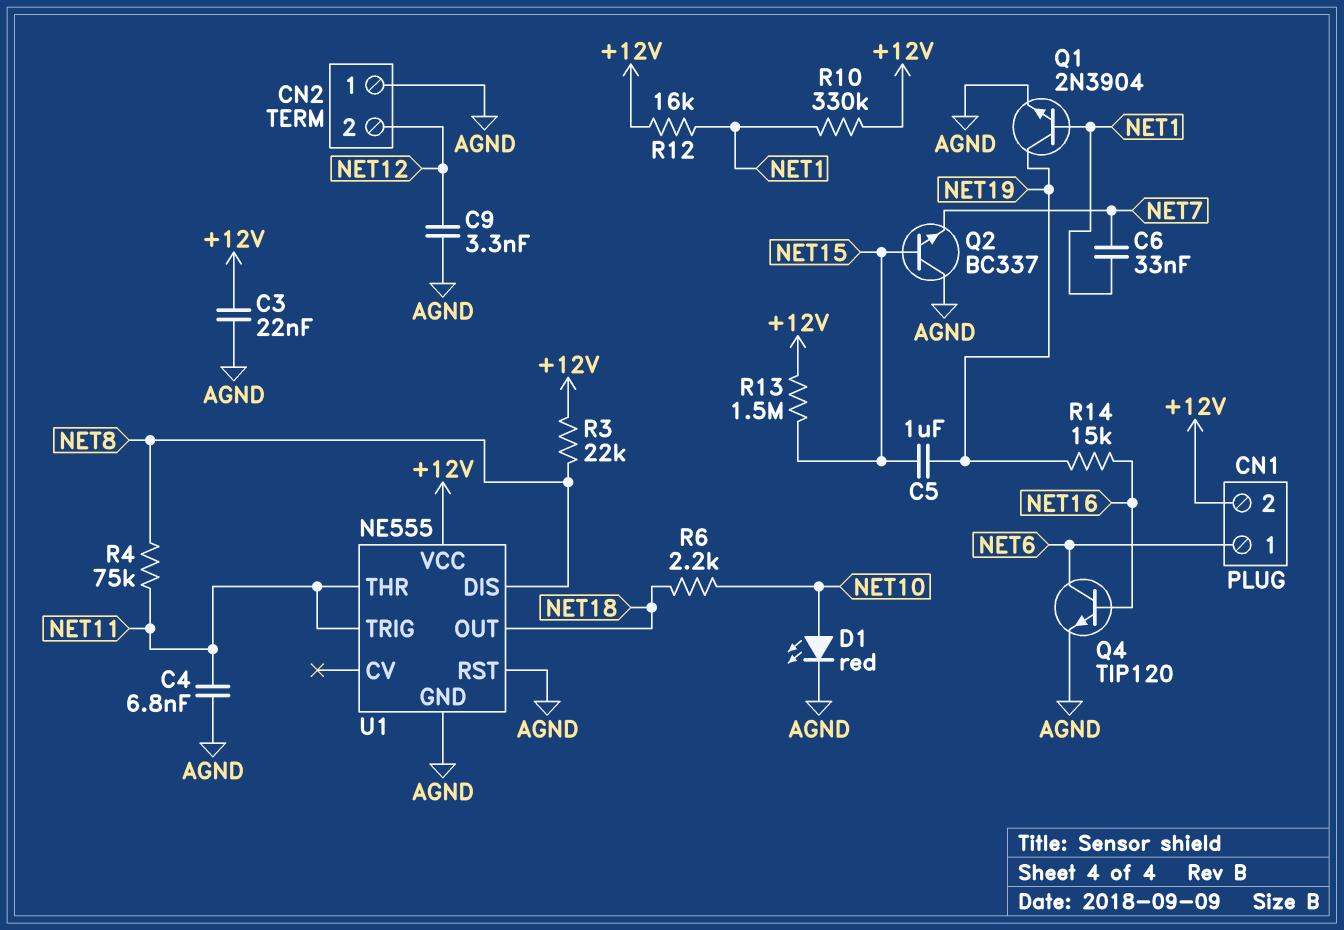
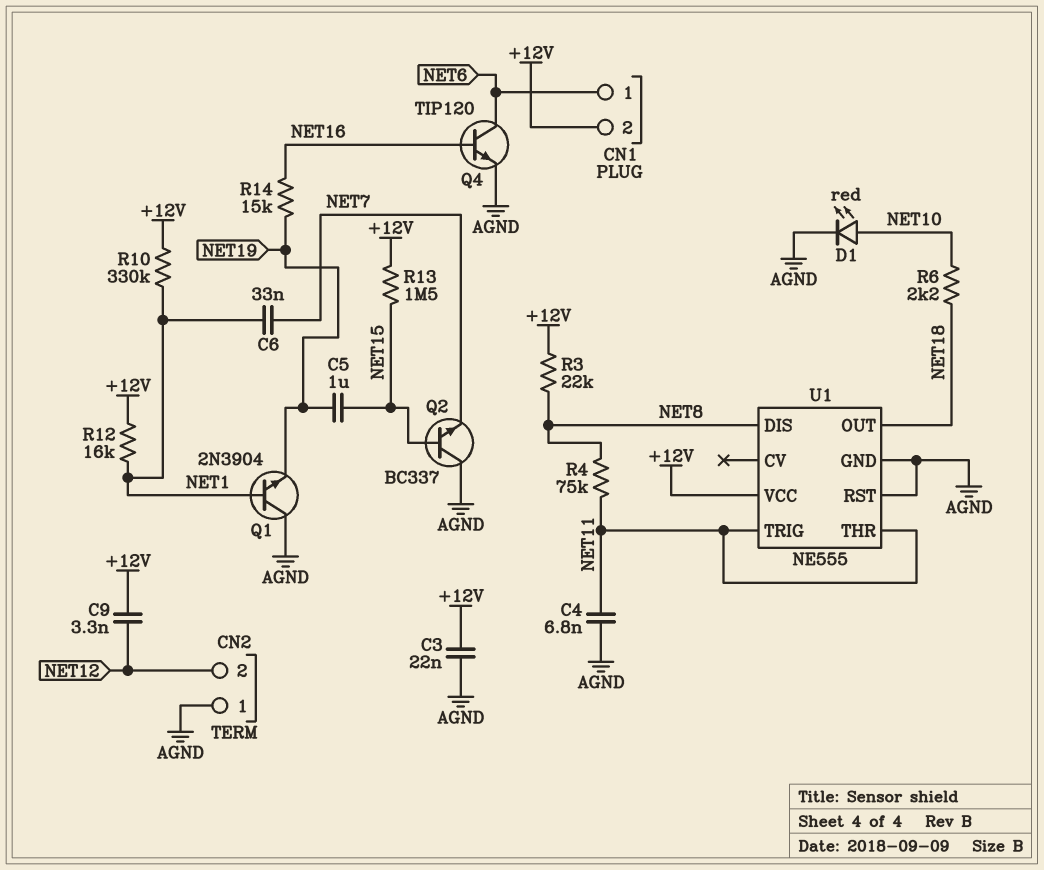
C9: 3.3nF (AGND, NET12) -> 3.3nF (+12V, NET12)
Q1: NPN 2N3904 (B NET1, C NET19, E AGND) -> NPN 2N3904 (B NET1, C AGND, E NET19)

